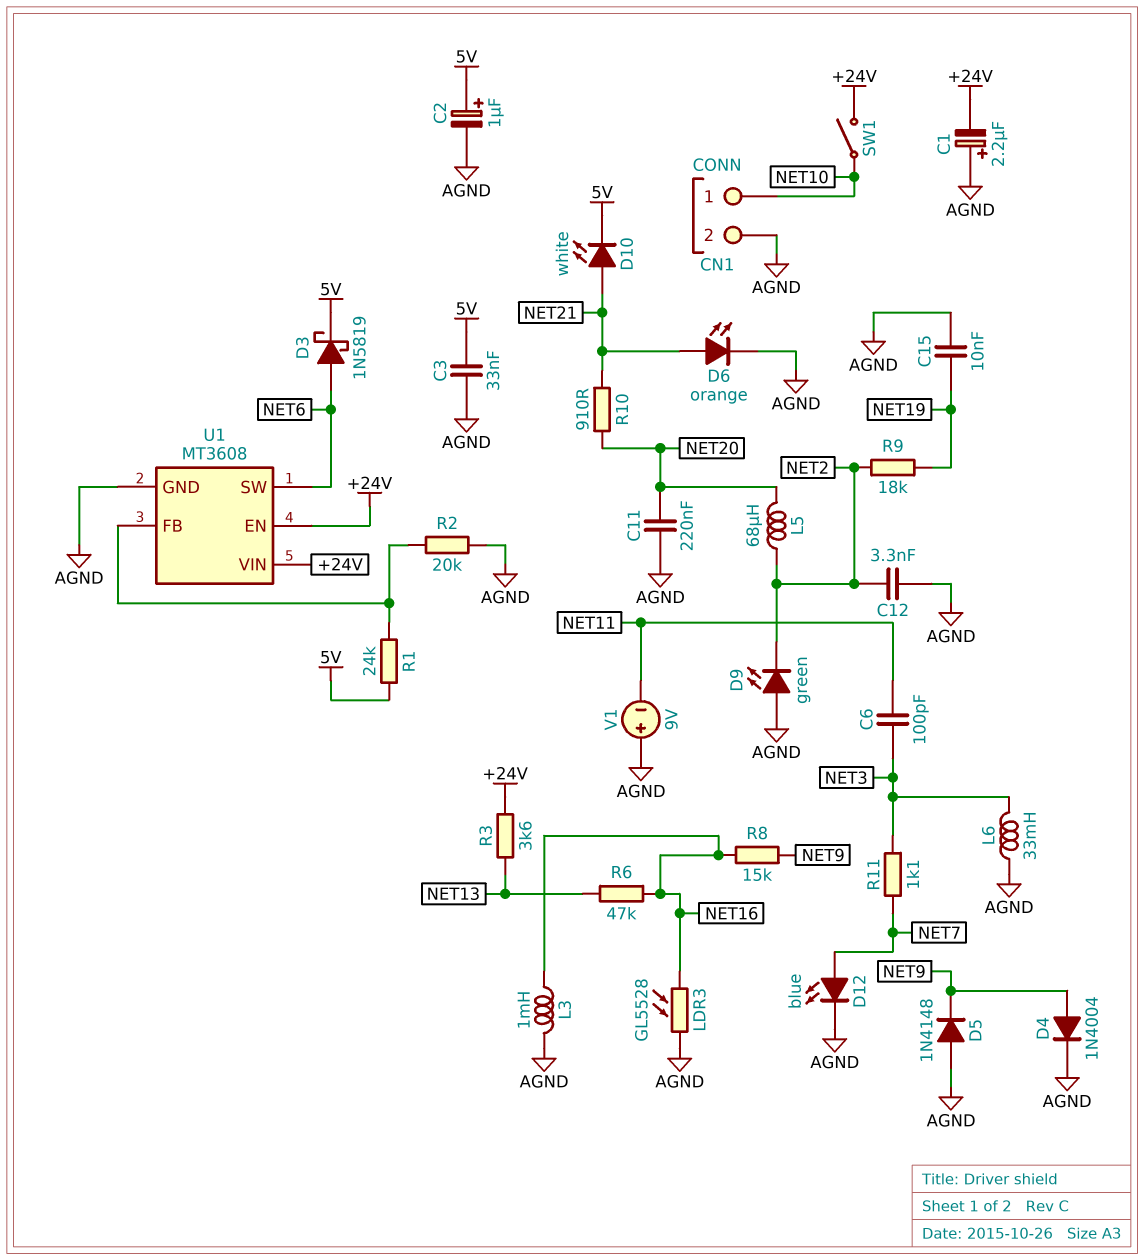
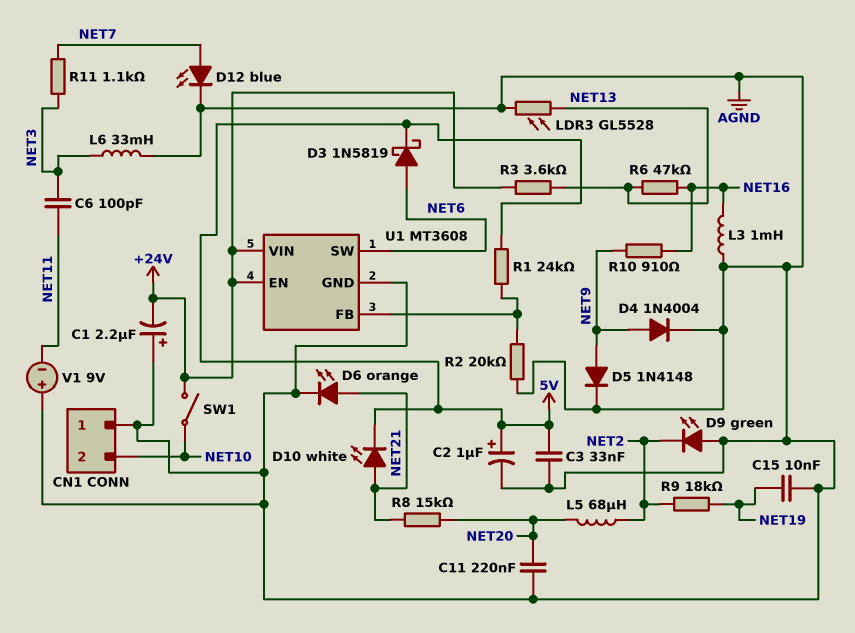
C12: 3.3nF (AGND, NET2) -> none
CN1 pin 1: NET10 -> AGND
CN1 pin 2: AGND -> NET10
D5: diode 1N4148 (A AGND, K NET9) -> diode 1N4148 (A NET9, K AGND)
LDR3: GL5528 (AGND, NET16) -> GL5528 (AGND, NET13)
R8: 15k (NET9, NET16) -> 15k (NET20, NET21)
R10: 910 (NET20, NET21) -> 910 (NET9, NET16)

